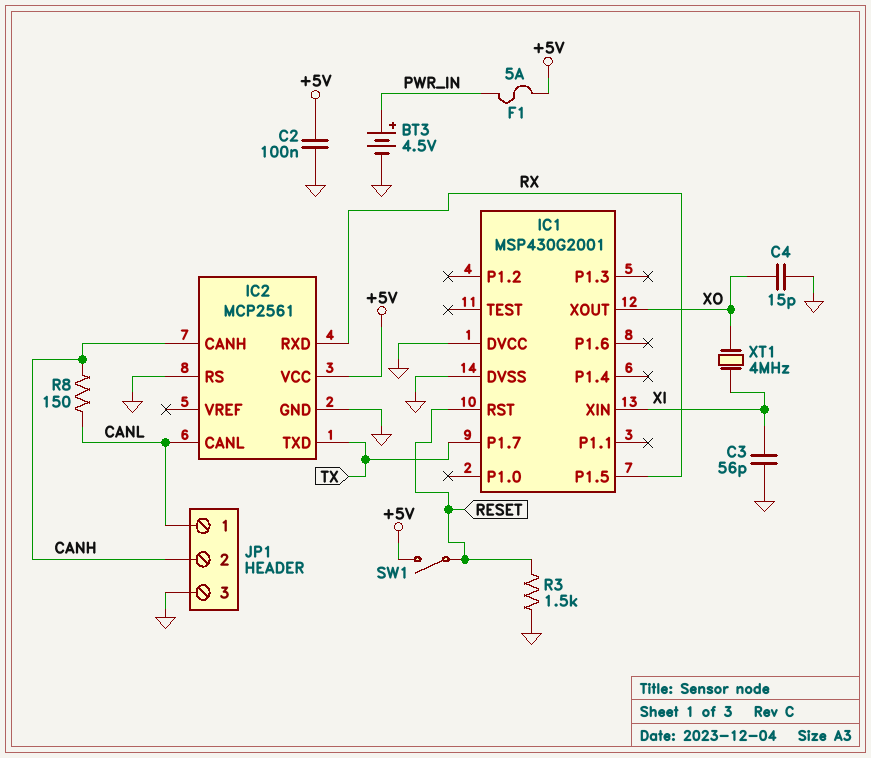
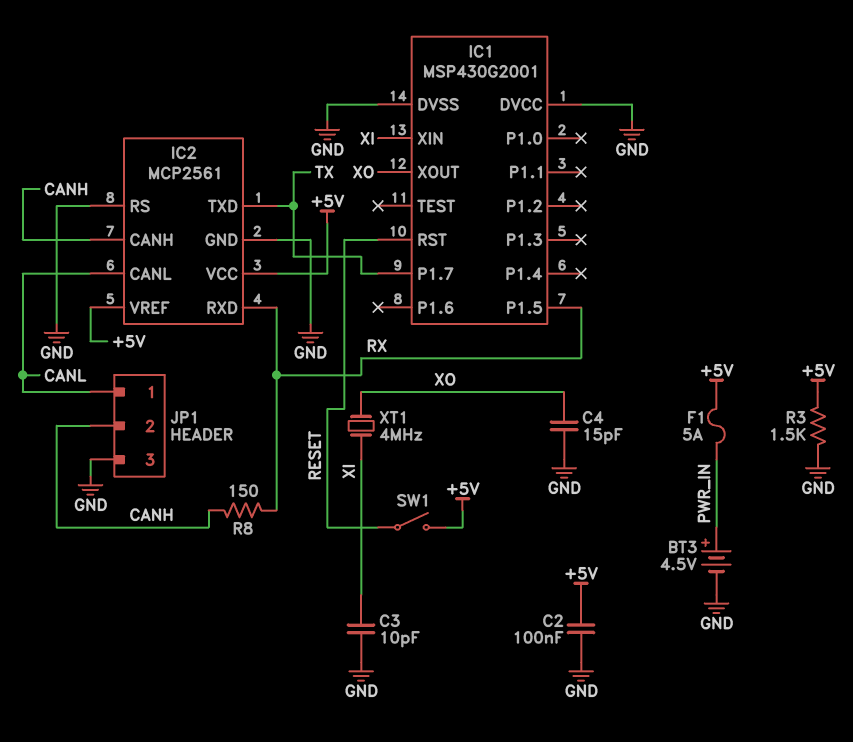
C3: 56pF (GND, XI) -> 10pF (GND, XI)
IC2 pin VREF: none -> +5V
R3: 1.5k (GND, RESET) -> 1.5k (+5V, GND)
R8: 150 (CANH, CANL) -> 150 (CANH, RX)

